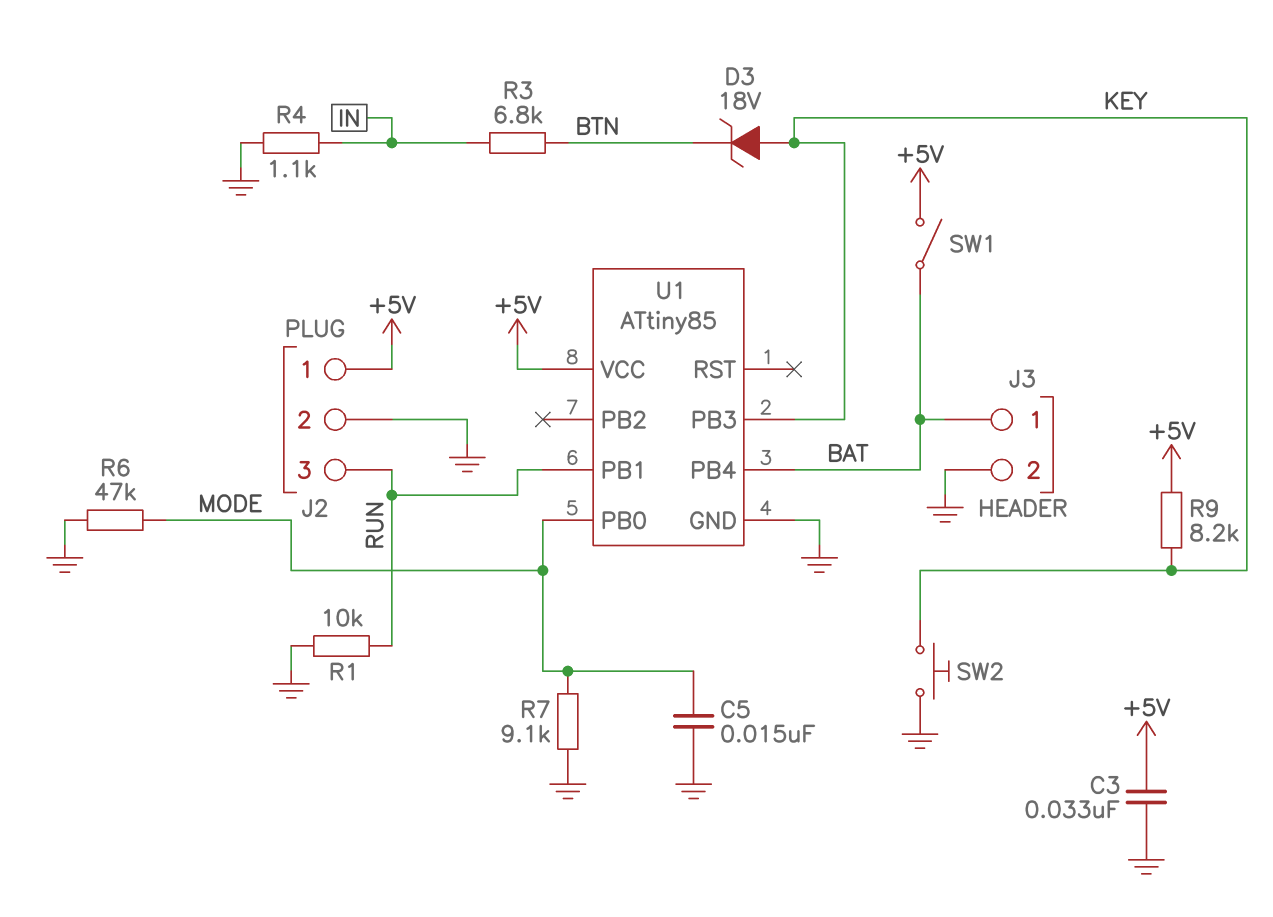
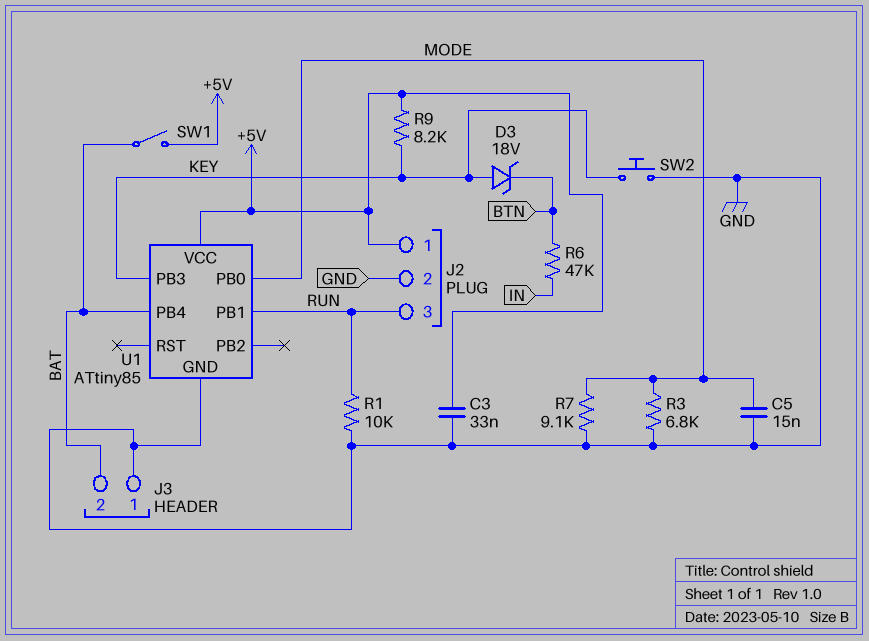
J3 pin 1: BAT -> GND
J3 pin 2: GND -> BAT
R3: 6.8k (BTN, IN) -> 6.8k (GND, MODE)
R4: 1.1k (GND, IN) -> none
R6: 47k (GND, MODE) -> 47k (BTN, IN)

